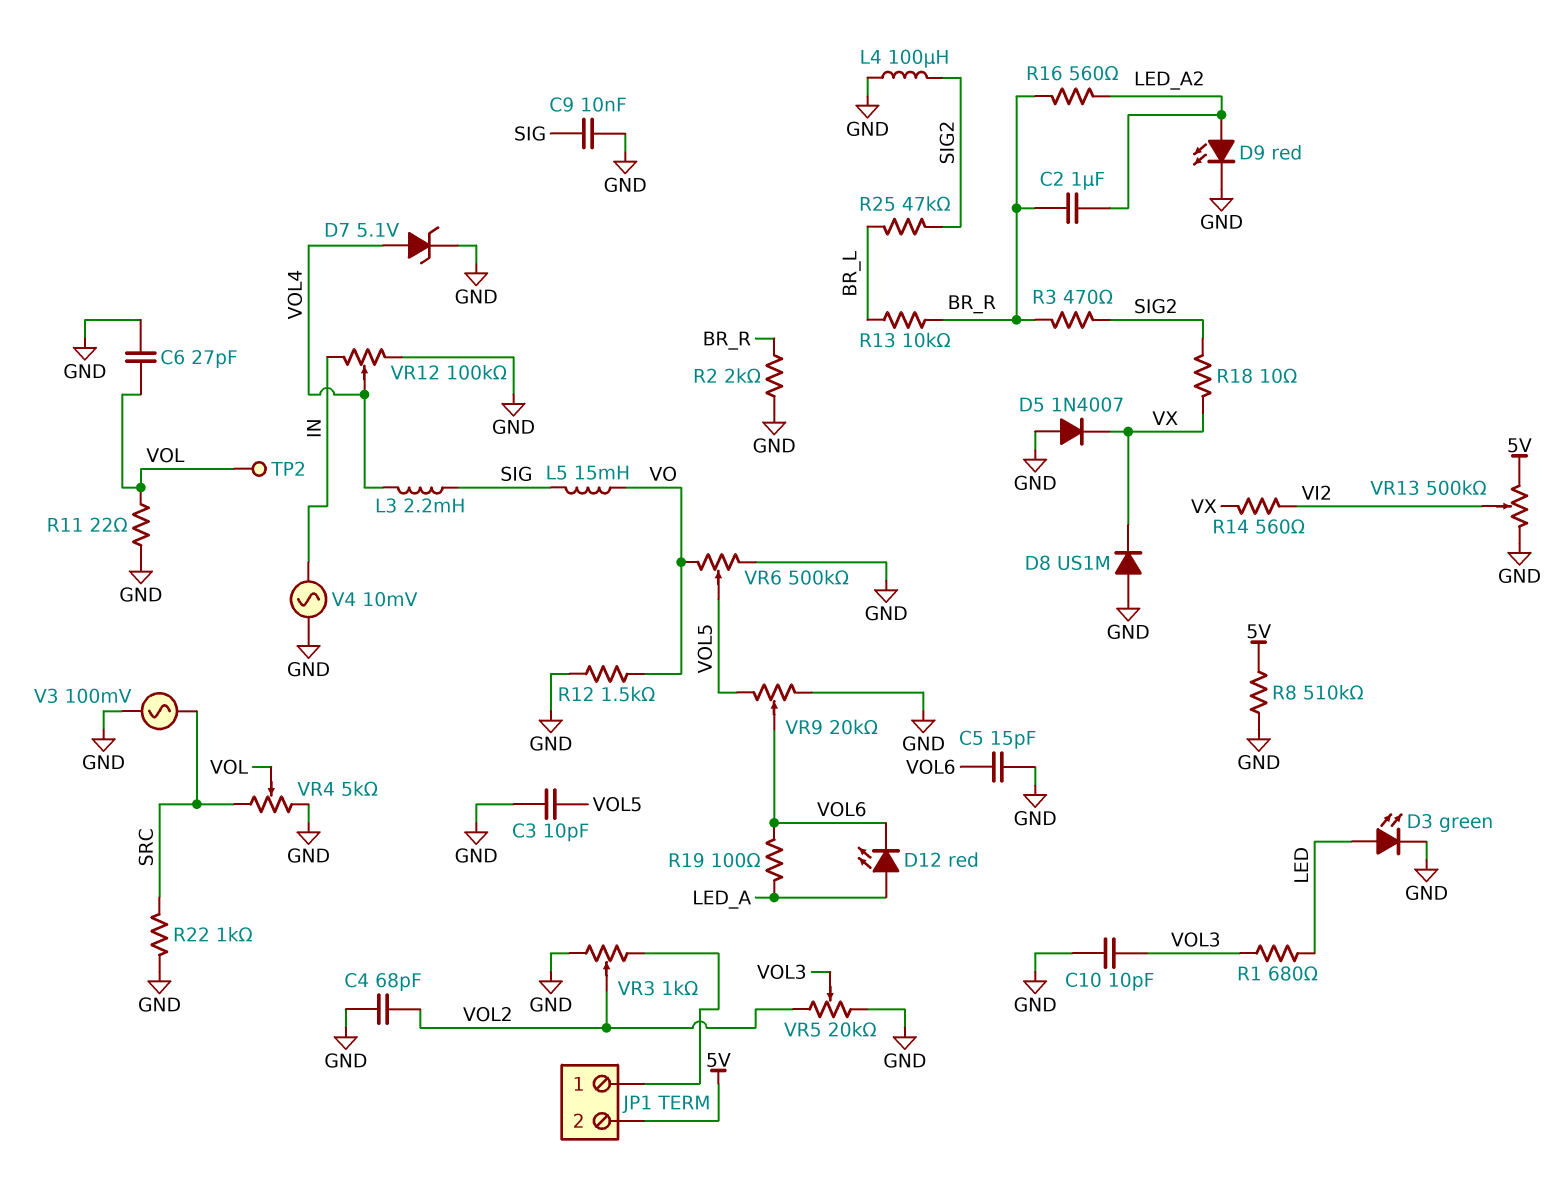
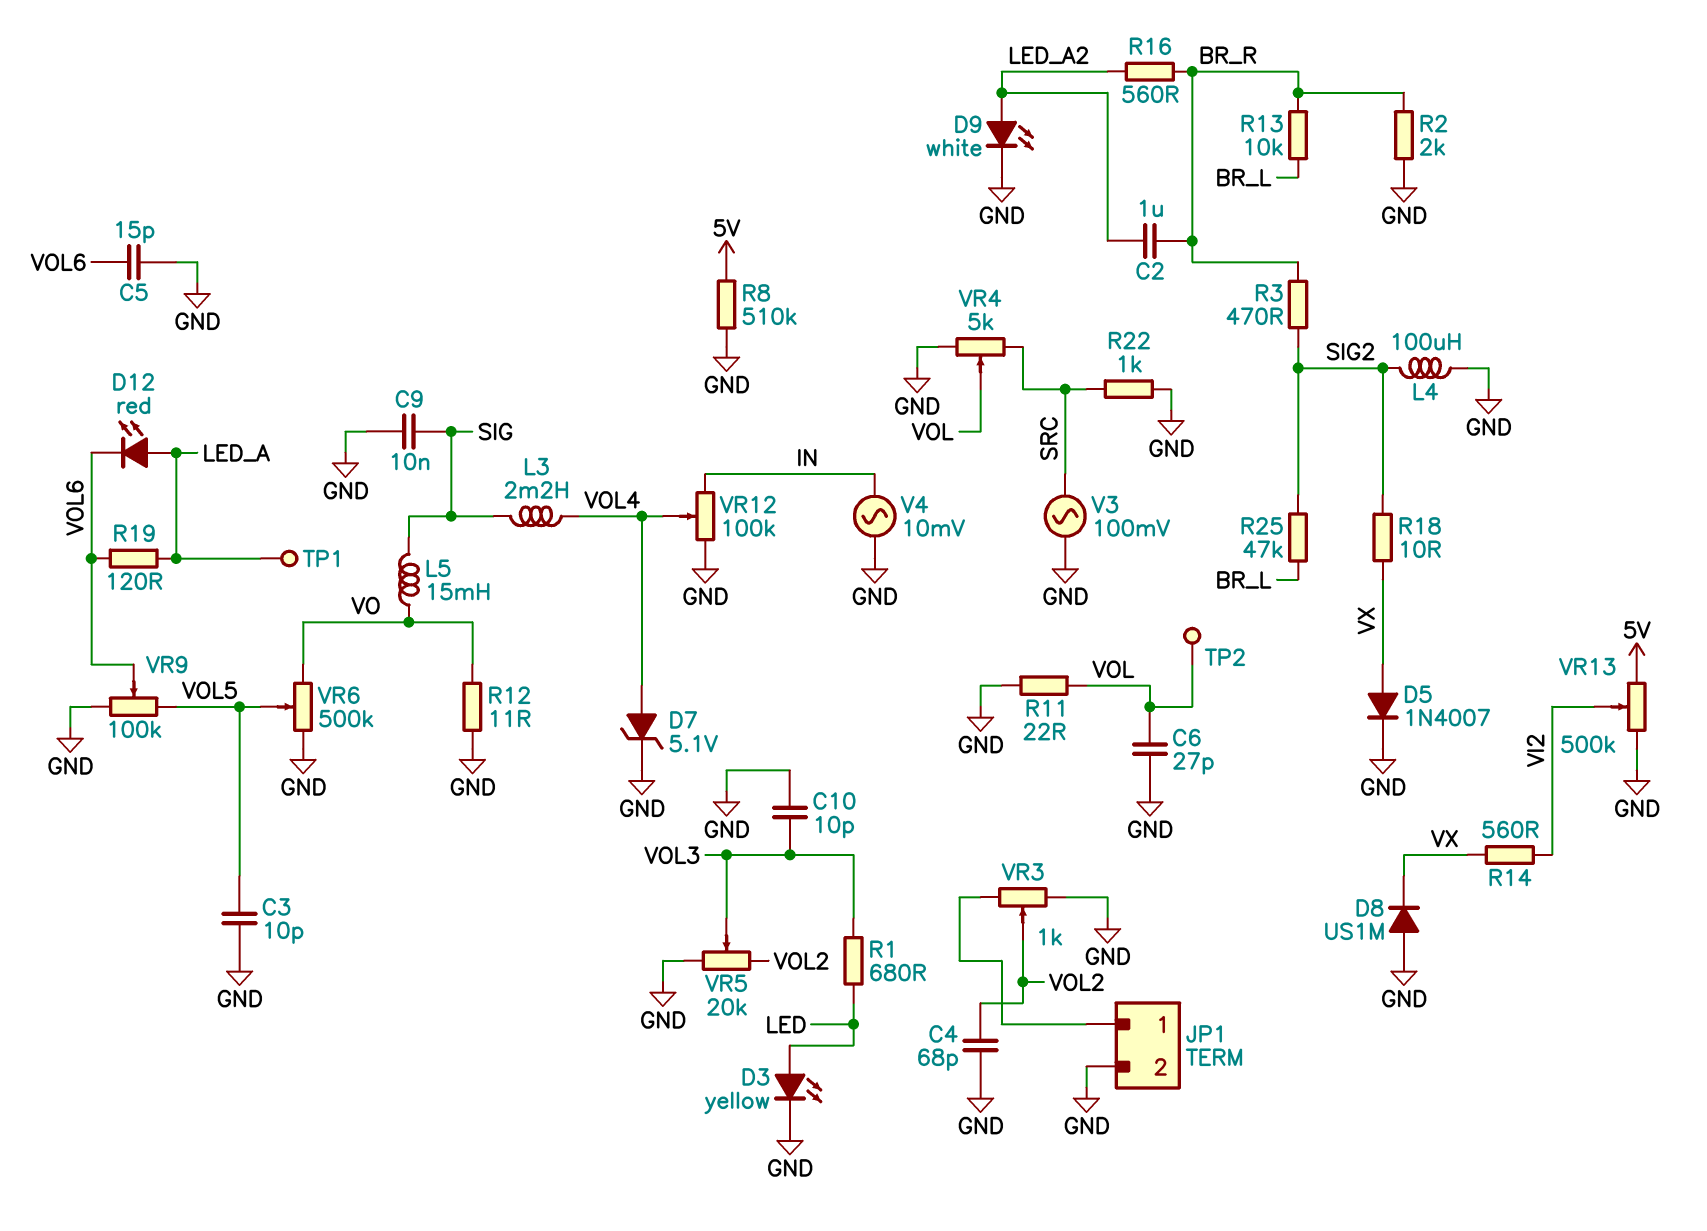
D3: LED green (A LED, K GND) -> LED yellow (A LED, K GND)
D5: diode 1N4007 (A GND, K VX) -> diode 1N4007 (A VX, K GND)
D9: LED red (A LED_A2, K GND) -> LED white (A LED_A2, K GND)
JP1 pin 2: 5V -> GND
R12: 1.5k (GND, VO) -> 11 (GND, VO)
R19: 100 (LED_A, VOL6) -> 120 (LED_A, VOL6)
TP1: none -> test point (LED_A)
VR9: 20k (GND, VOL5, wiper VOL6) -> 100k (GND, VOL5, wiper VOL6)

